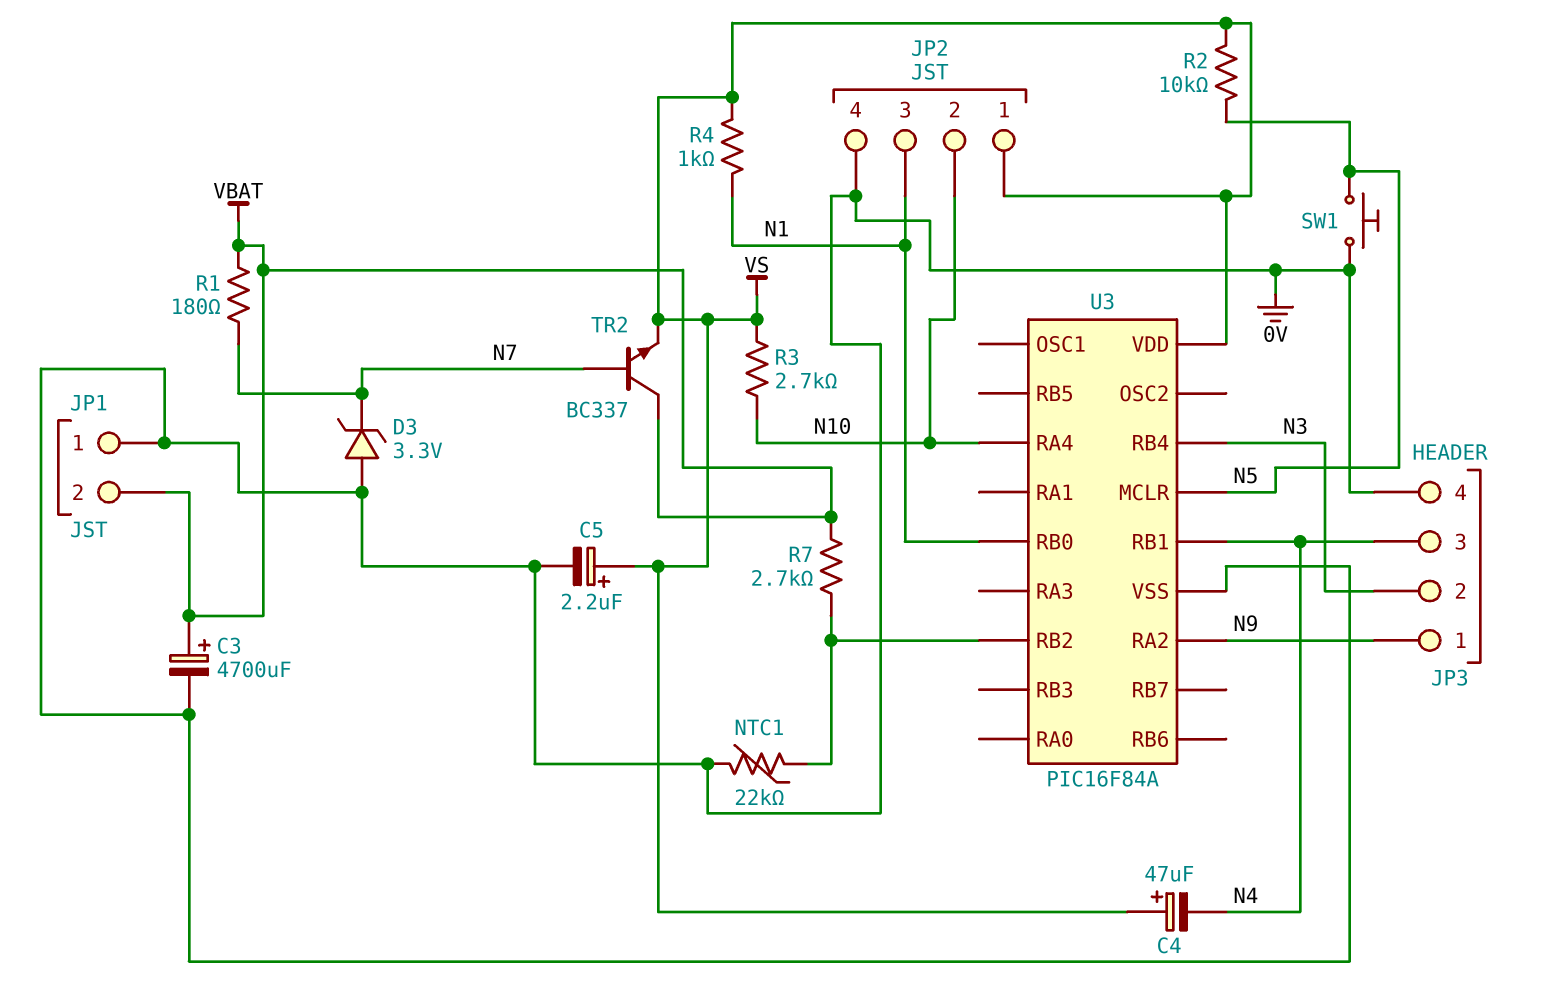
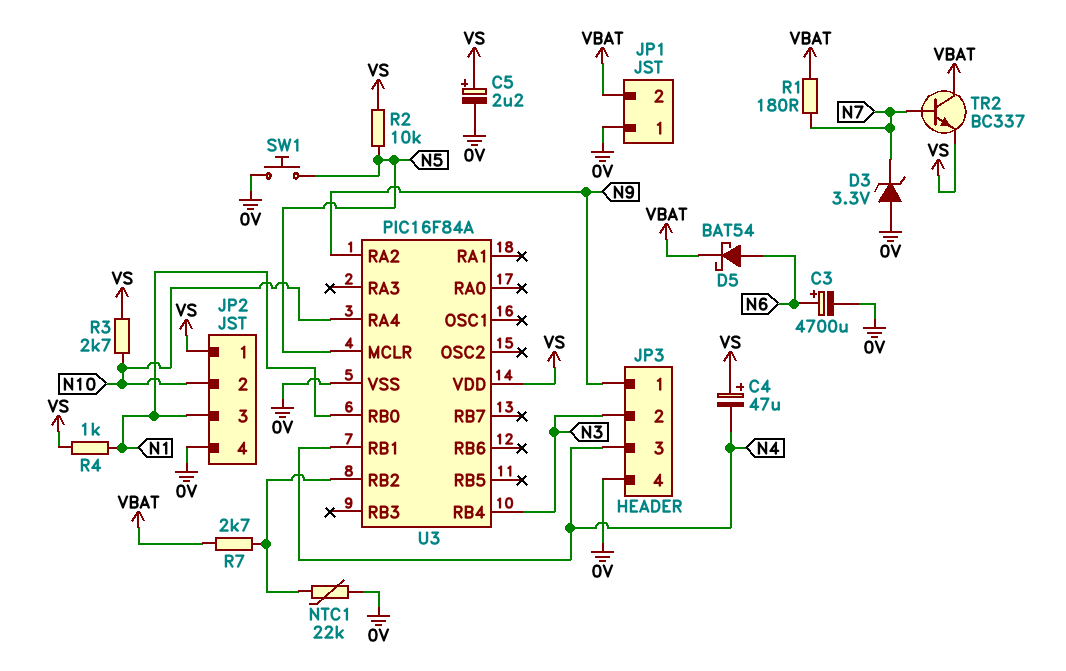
C3: 4700uF (plus VBAT, minus 0V) -> 4700uF (plus N6, minus 0V)
D5: none -> schottky BAT54 (A N6, K VBAT)

